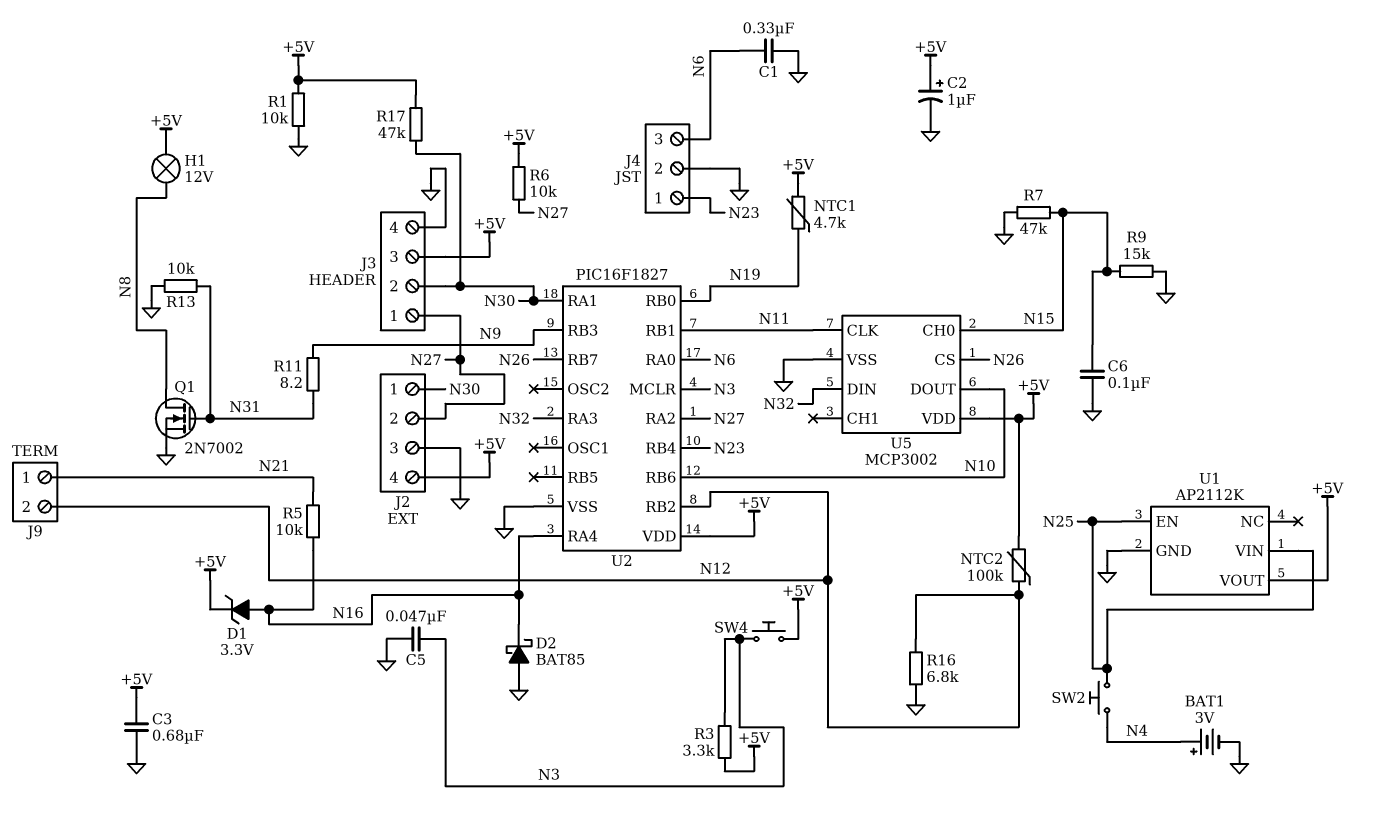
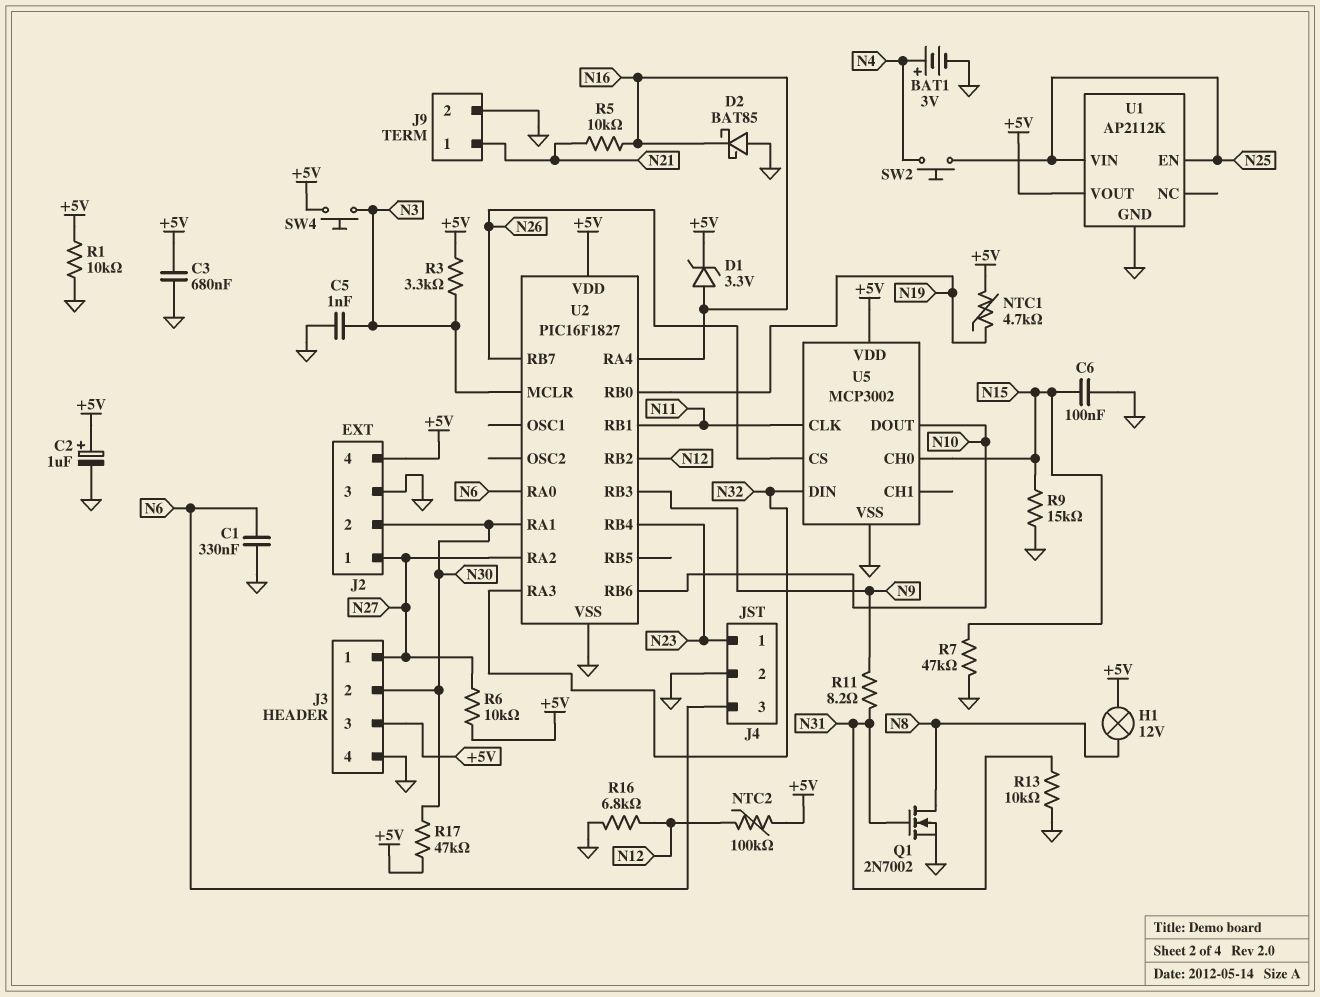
C5: 47nF (GND, N3) -> 1nF (GND, N3)
J2 pin 1: N30 -> N27
J2 pin 2: N27 -> N30
J9 pin 2: N12 -> GND

